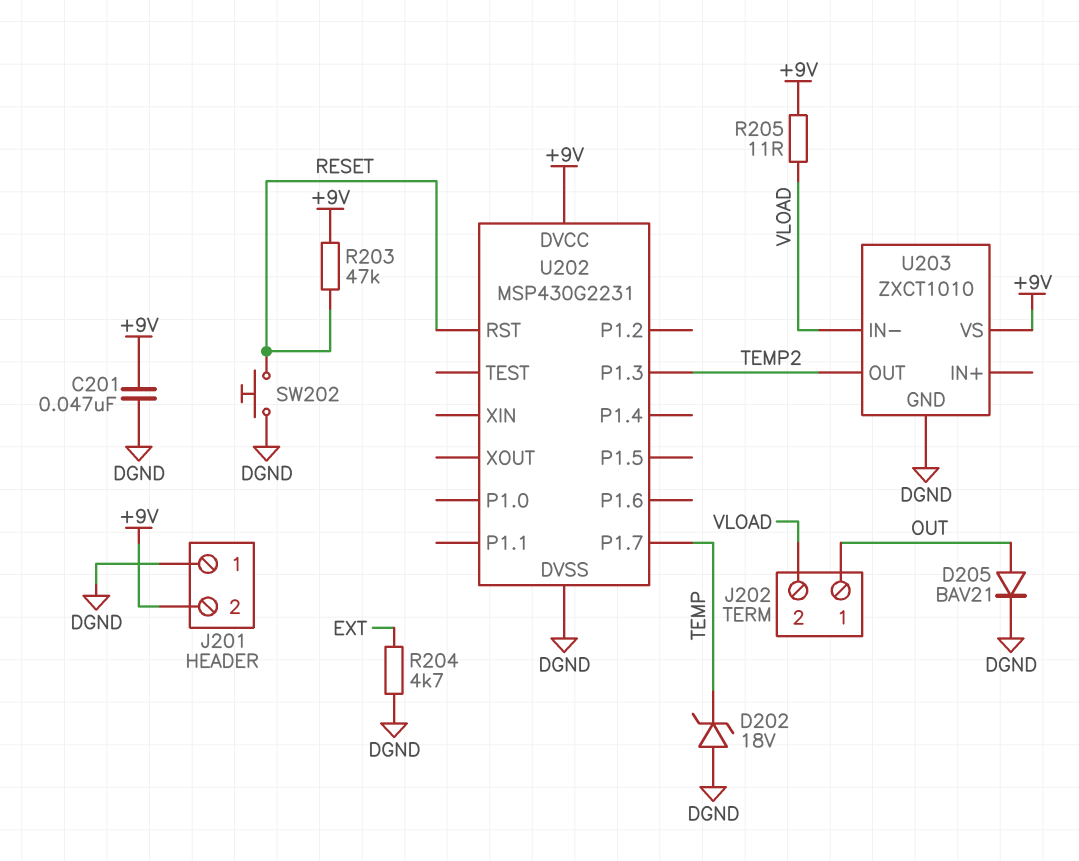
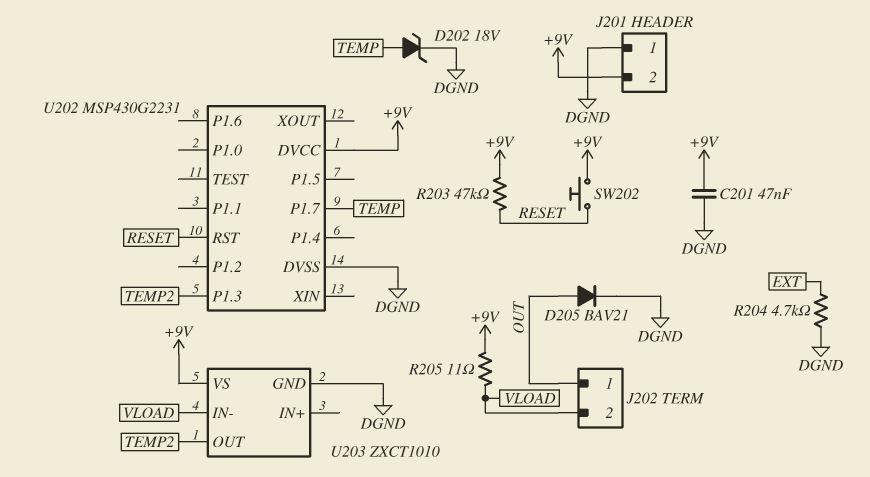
D202: zener 18V (A DGND, K TEMP) -> zener 18V (A TEMP, K DGND)
SW202: button (DGND, RESET) -> button (+9V, RESET)

